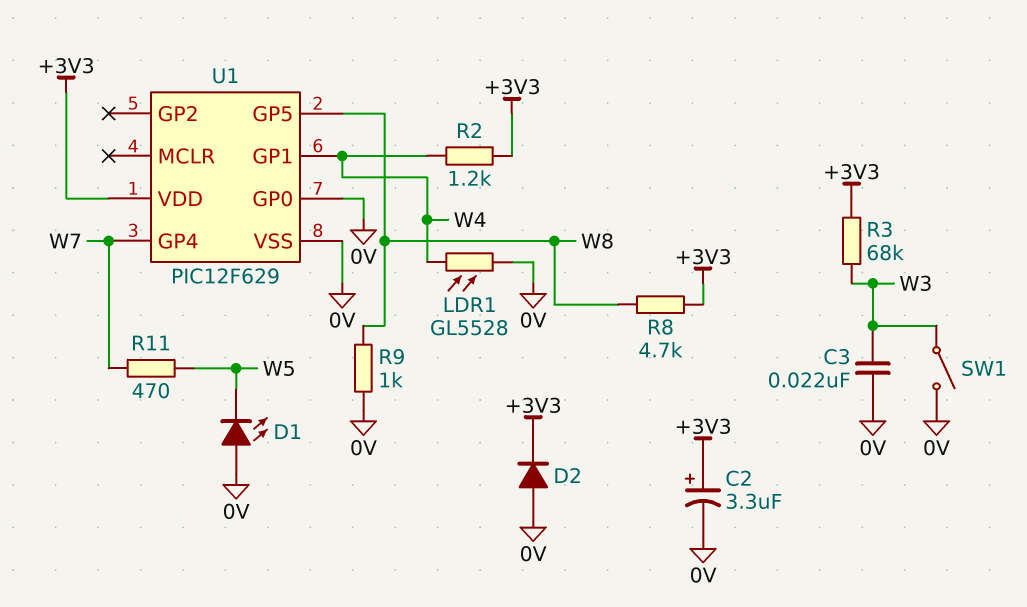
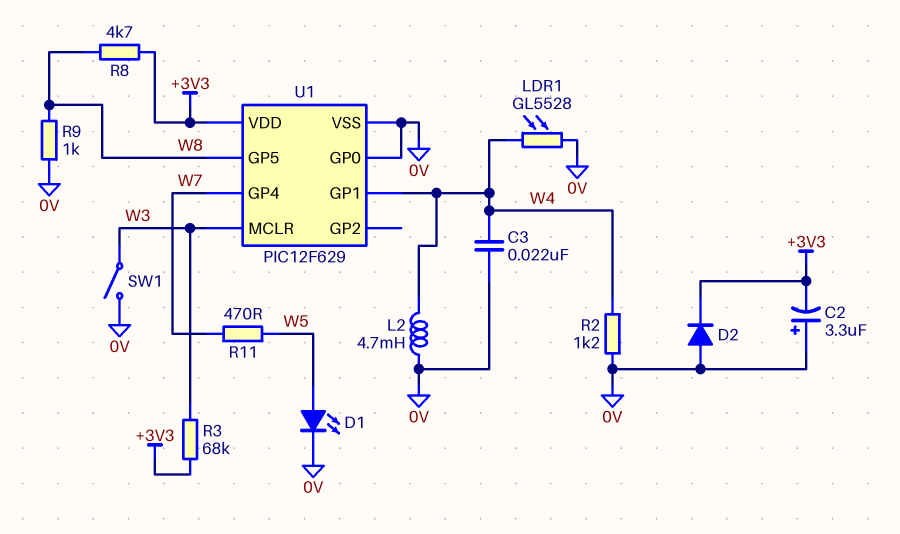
C2: 3.3uF (plus +3V3, minus 0V) -> 3.3uF (plus 0V, minus +3V3)
C3: 22nF (0V, W3) -> 22nF (0V, W4)
D1: LED (A 0V, K W5) -> LED (A W5, K 0V)
L2: none -> 4.7mH (0V, W4)
R2: 1.2k (+3V3, W4) -> 1.2k (0V, W4)
U1 pin MCLR: none -> W3

